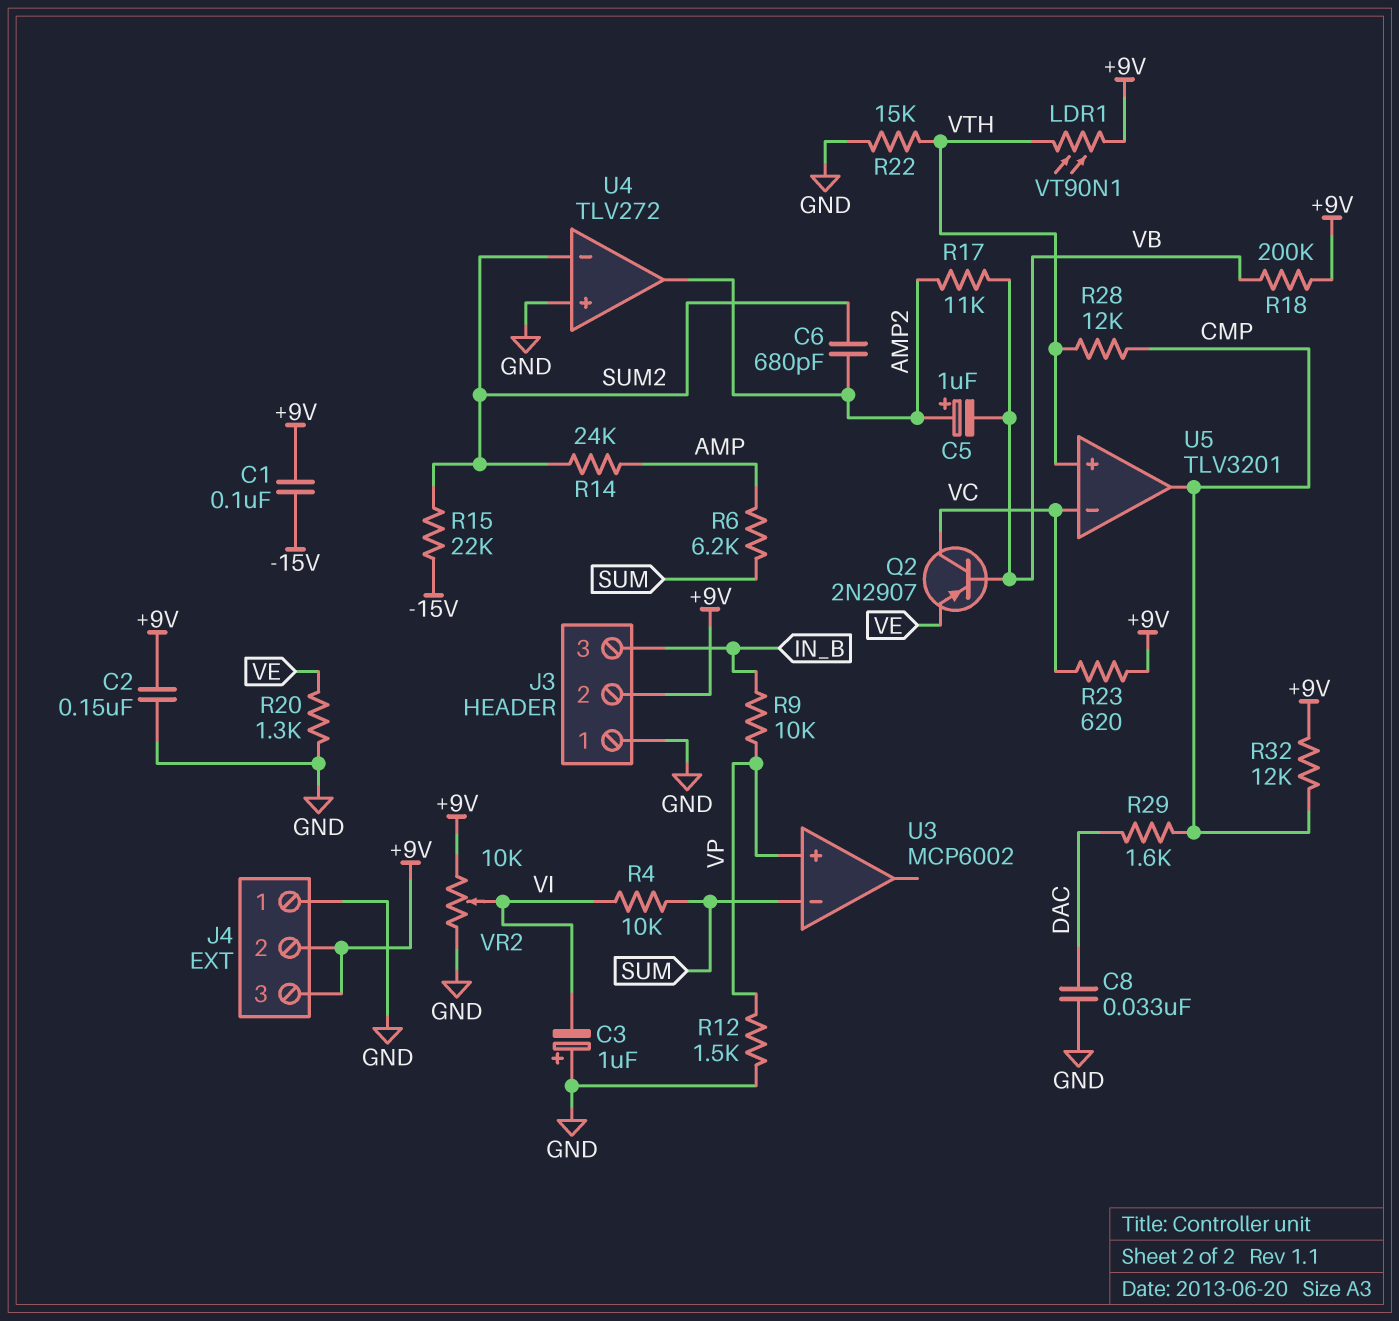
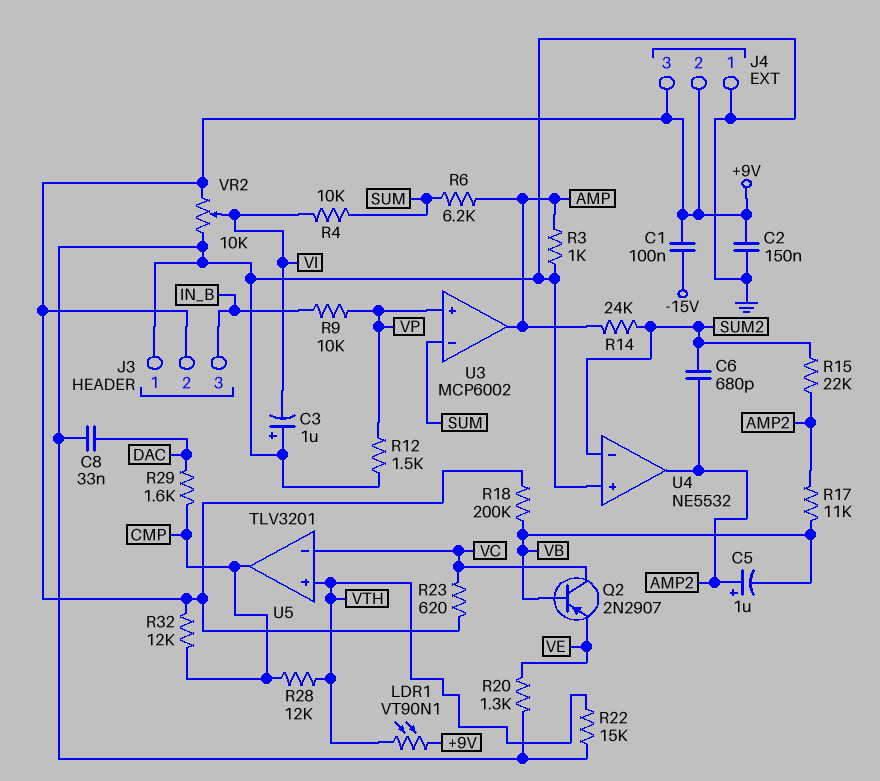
R3: none -> 1k (AMP, GND)
R15: 22k (-15V, SUM2) -> 22k (AMP2, SUM2)
U3 pin out: none -> AMP
U4: TLV272 -> NE5532

